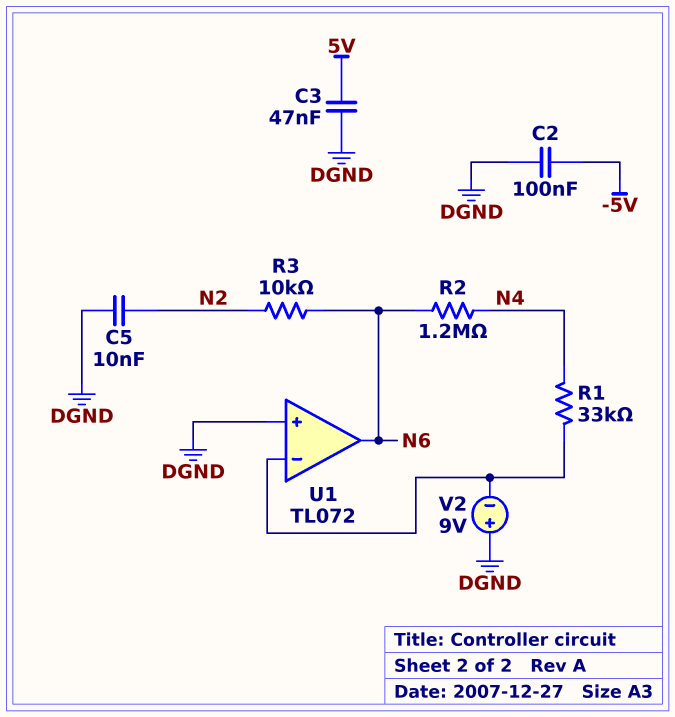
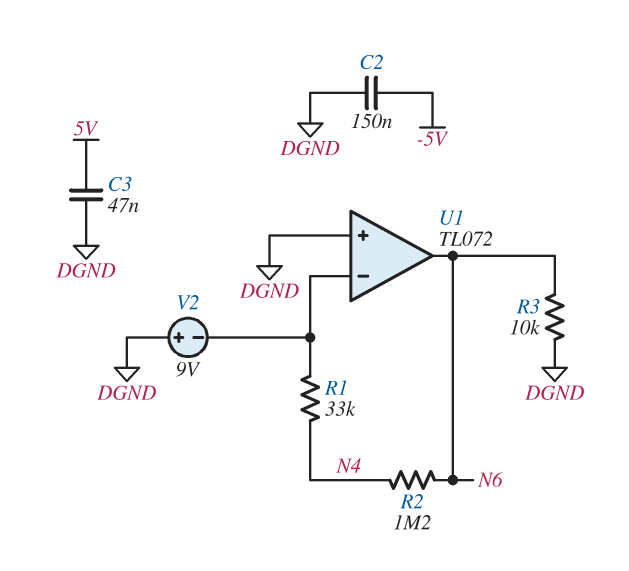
C2: 100nF (-5V, DGND) -> 150nF (-5V, DGND)
C5: 10nF (DGND, N2) -> none
R3: 10k (N2, N6) -> 10k (DGND, N6)

